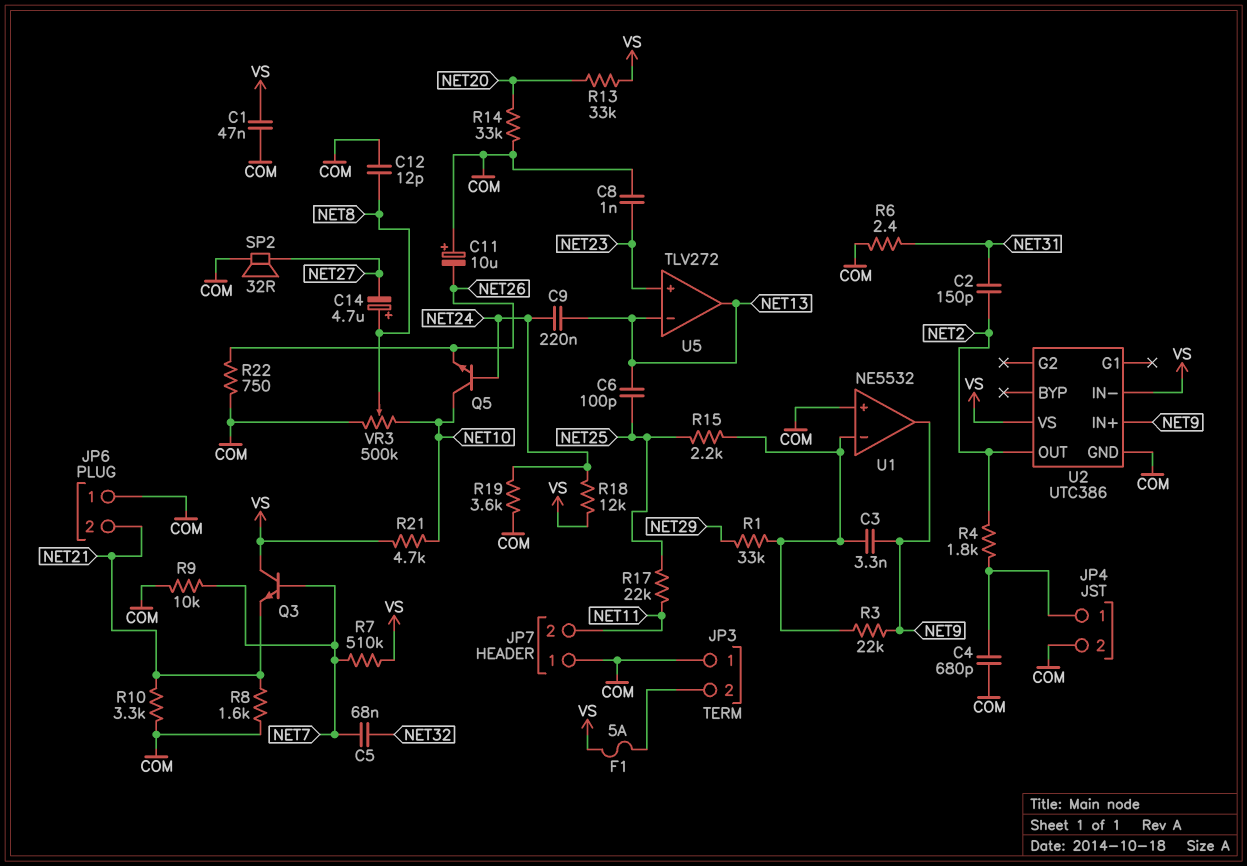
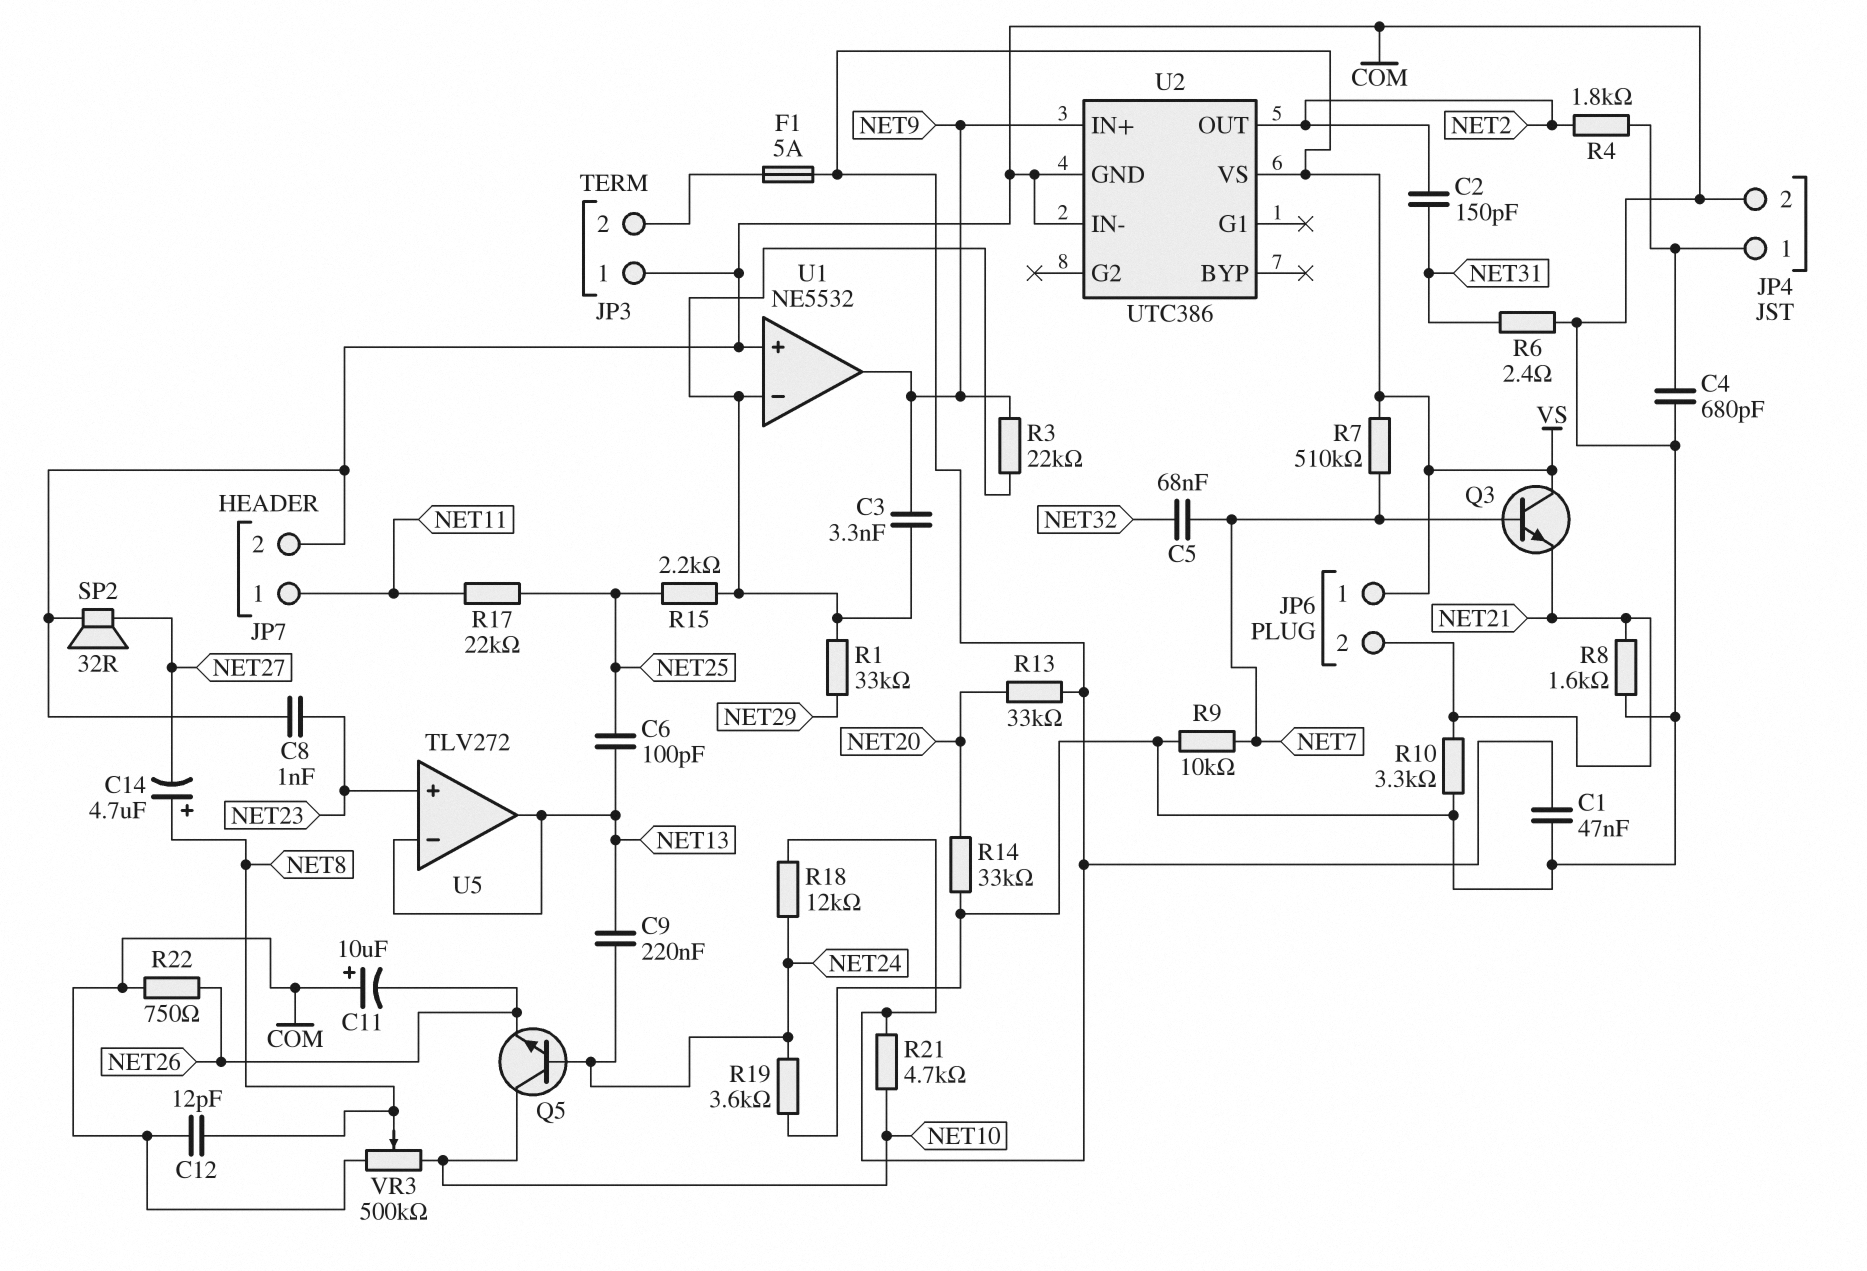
JP6 pin 1: COM -> VS
JP7 pin 1: COM -> NET11
JP7 pin 2: NET11 -> COM
U2 pin IN-: VS -> COM

